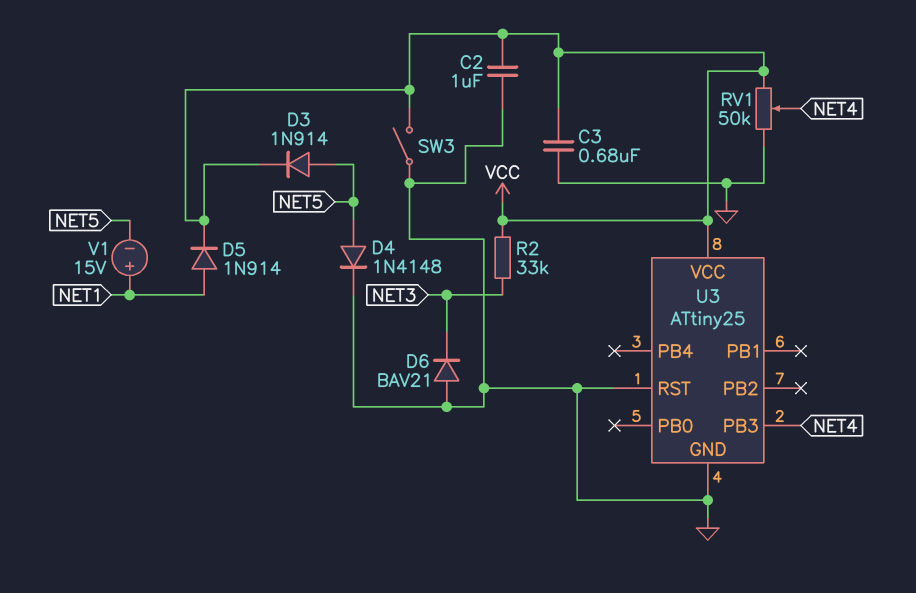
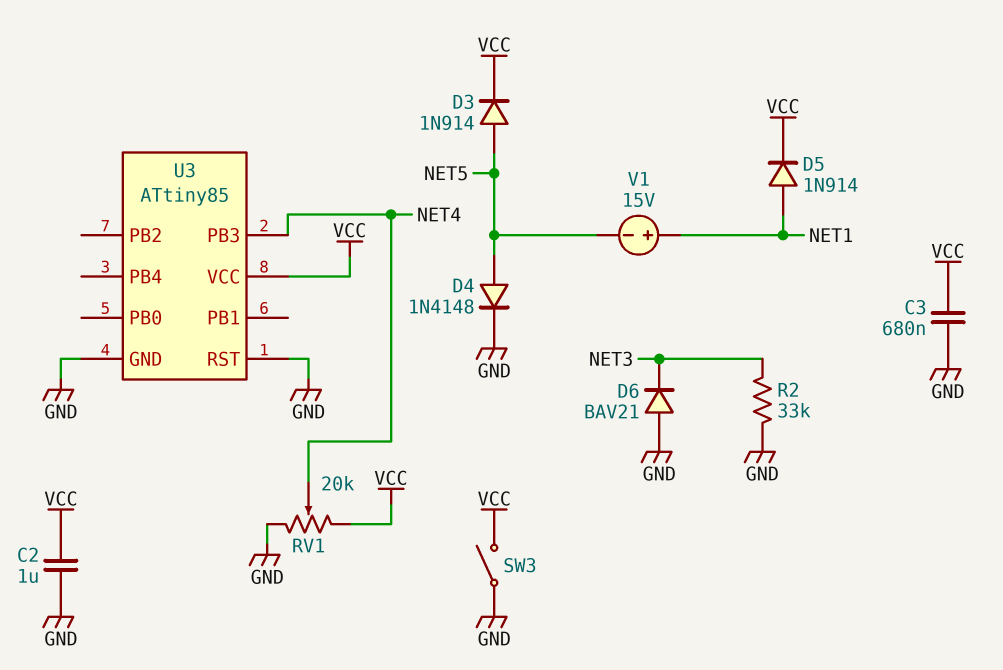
R2: 33k (NET3, VCC) -> 33k (GND, NET3)
RV1: 50k (GND, VCC, wiper NET4) -> 20k (GND, VCC, wiper NET4)
U3: ATtiny25 -> ATtiny85

